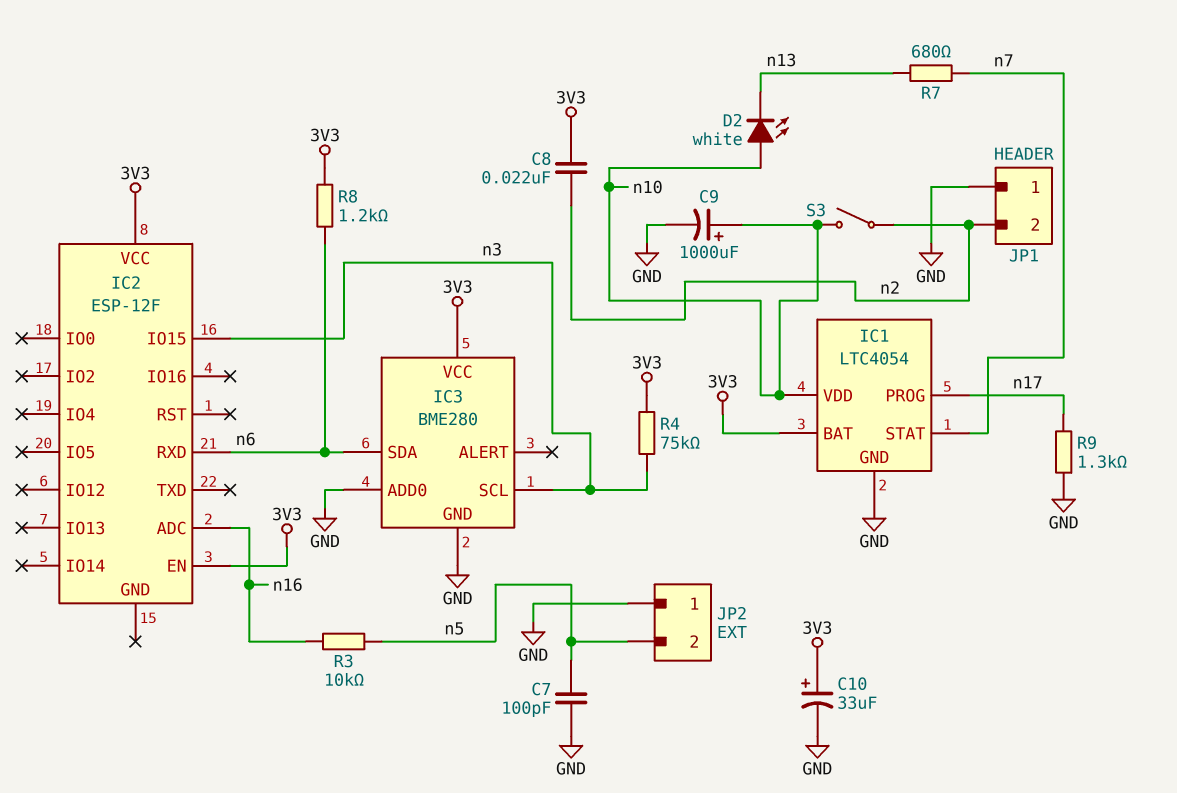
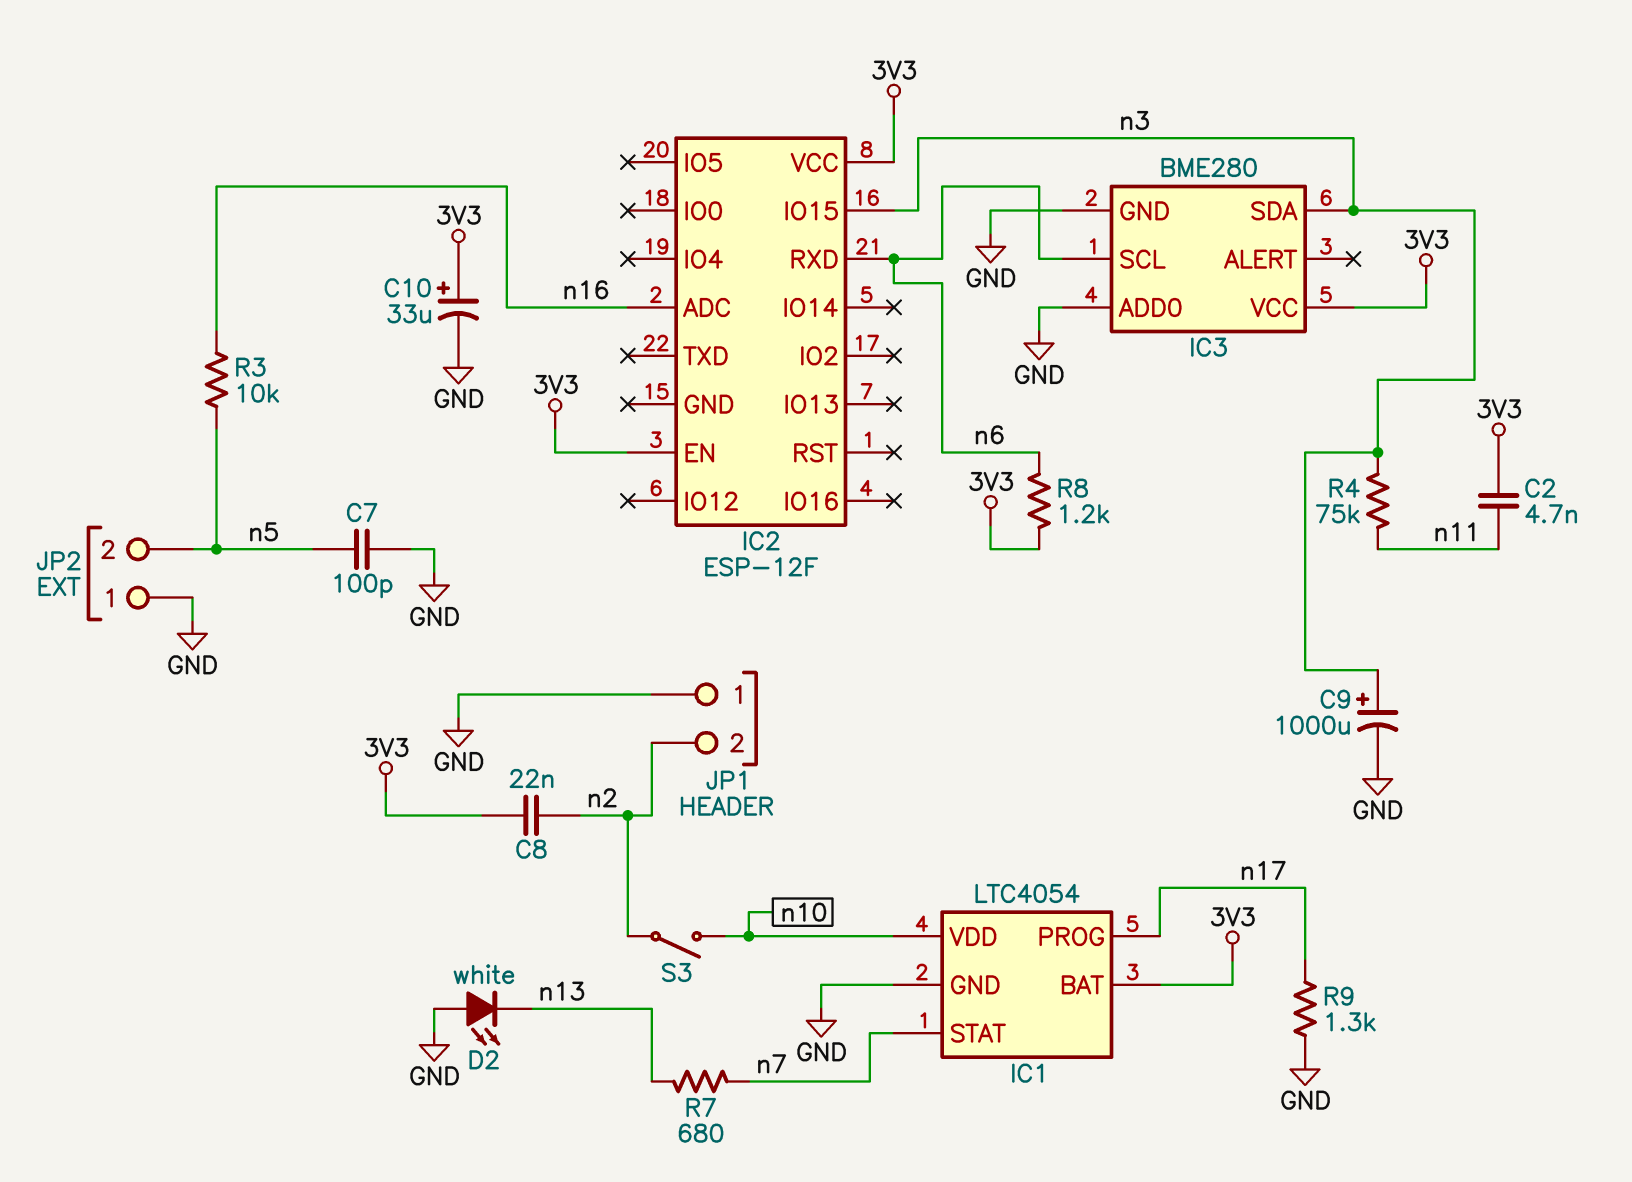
C2: none -> 4.7nF (3V3, n11)
C9: 1000uF (plus n10, minus GND) -> 1000uF (plus n3, minus GND)
D2: LED white (A n10, K n13) -> LED white (A GND, K n13)
IC3 pin SCL: n3 -> n6
IC3 pin SDA: n6 -> n3
R4: 75k (3V3, n3) -> 75k (n3, n11)

